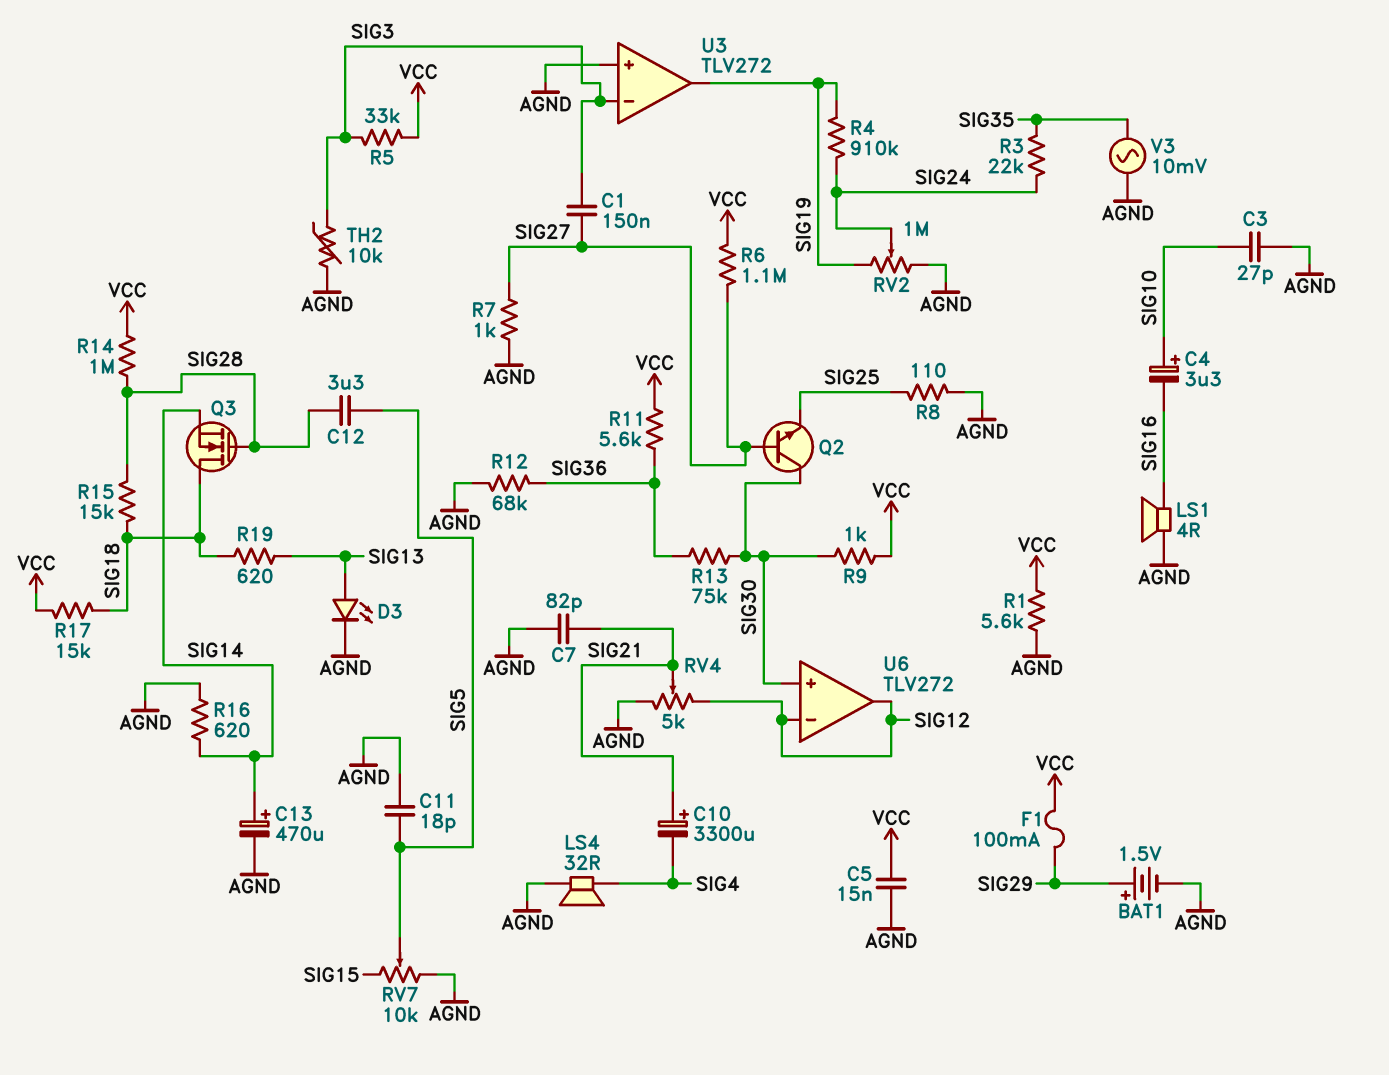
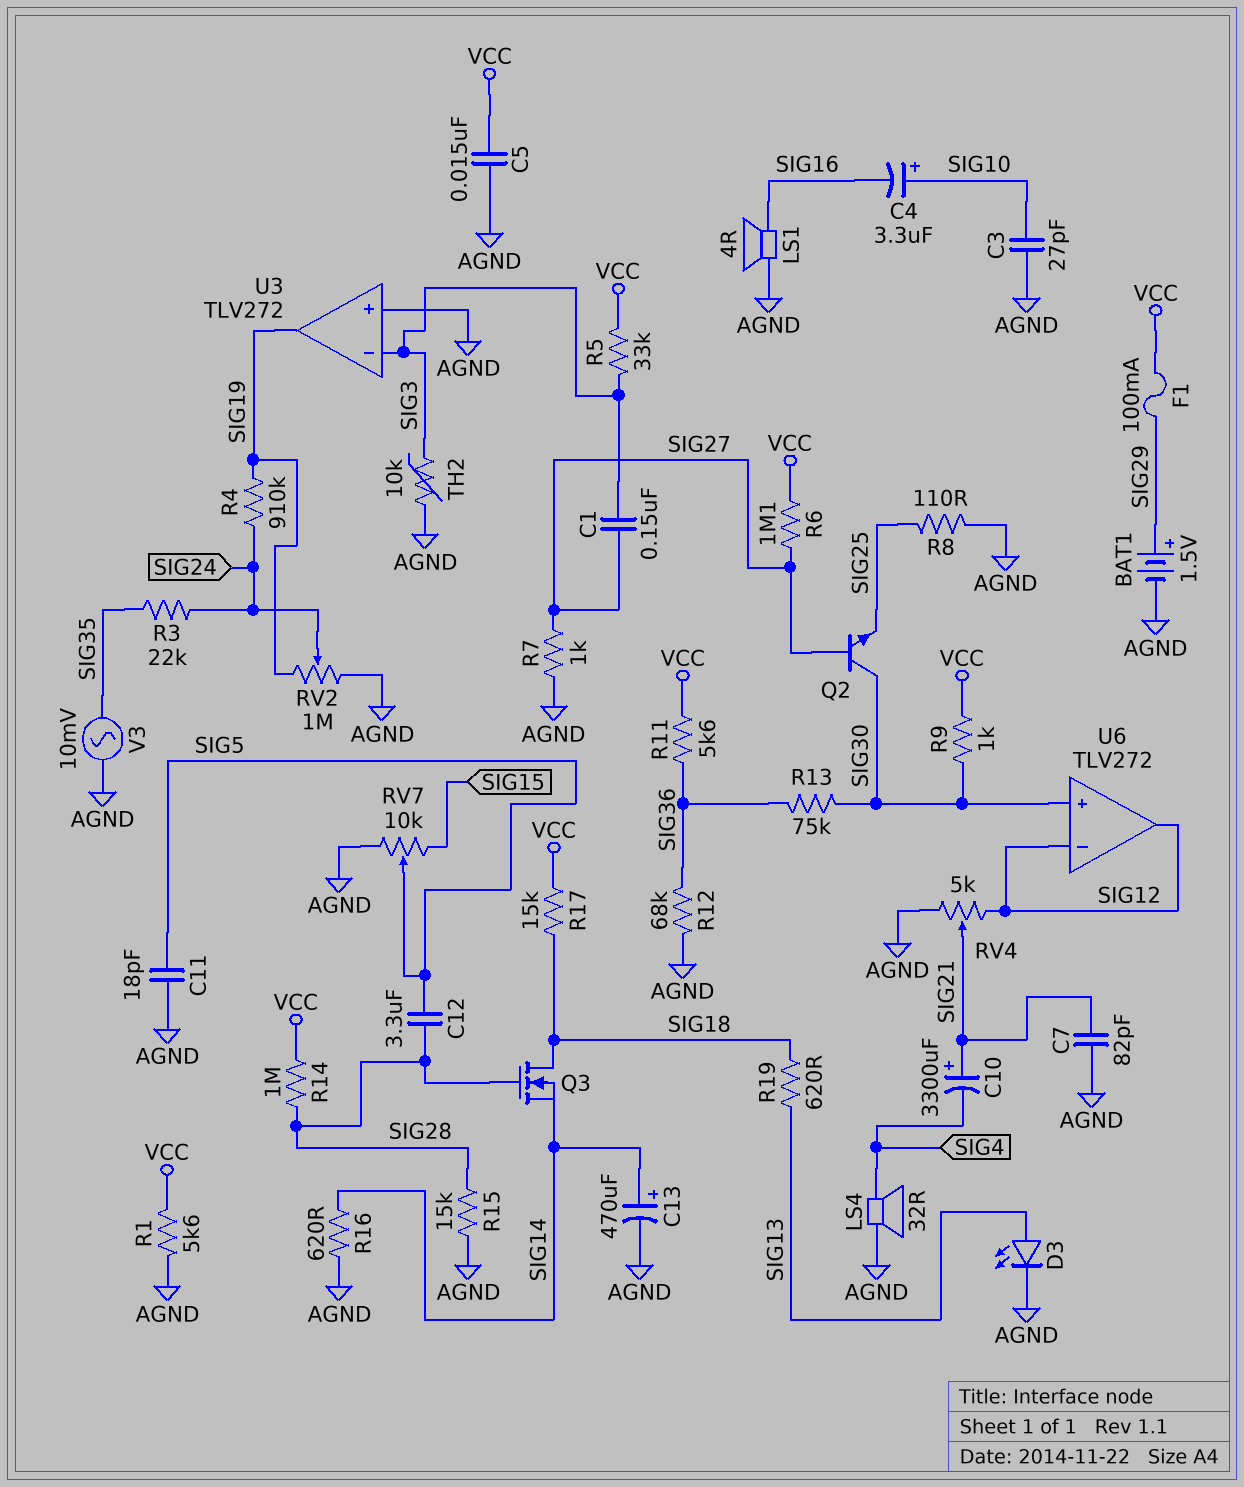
R15: 15k (SIG18, SIG28) -> 15k (AGND, SIG28)

